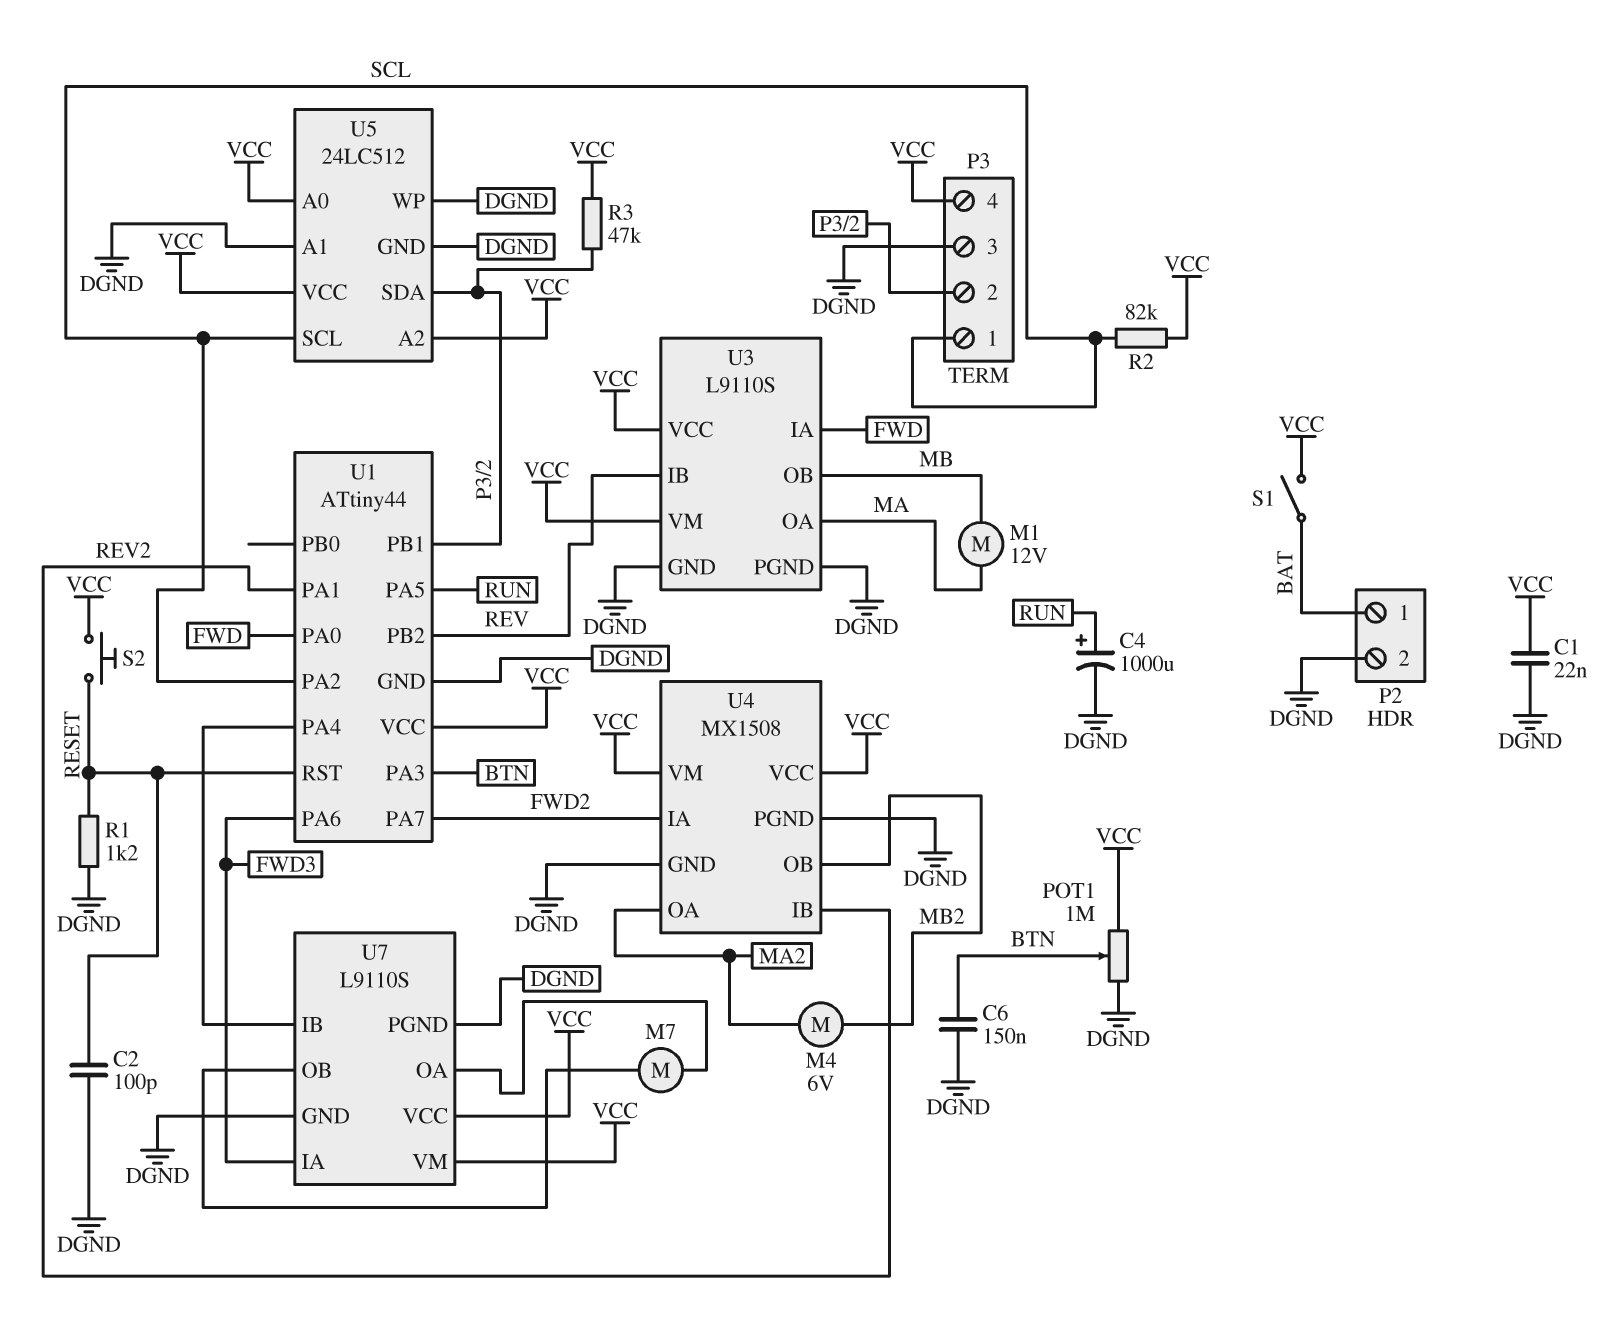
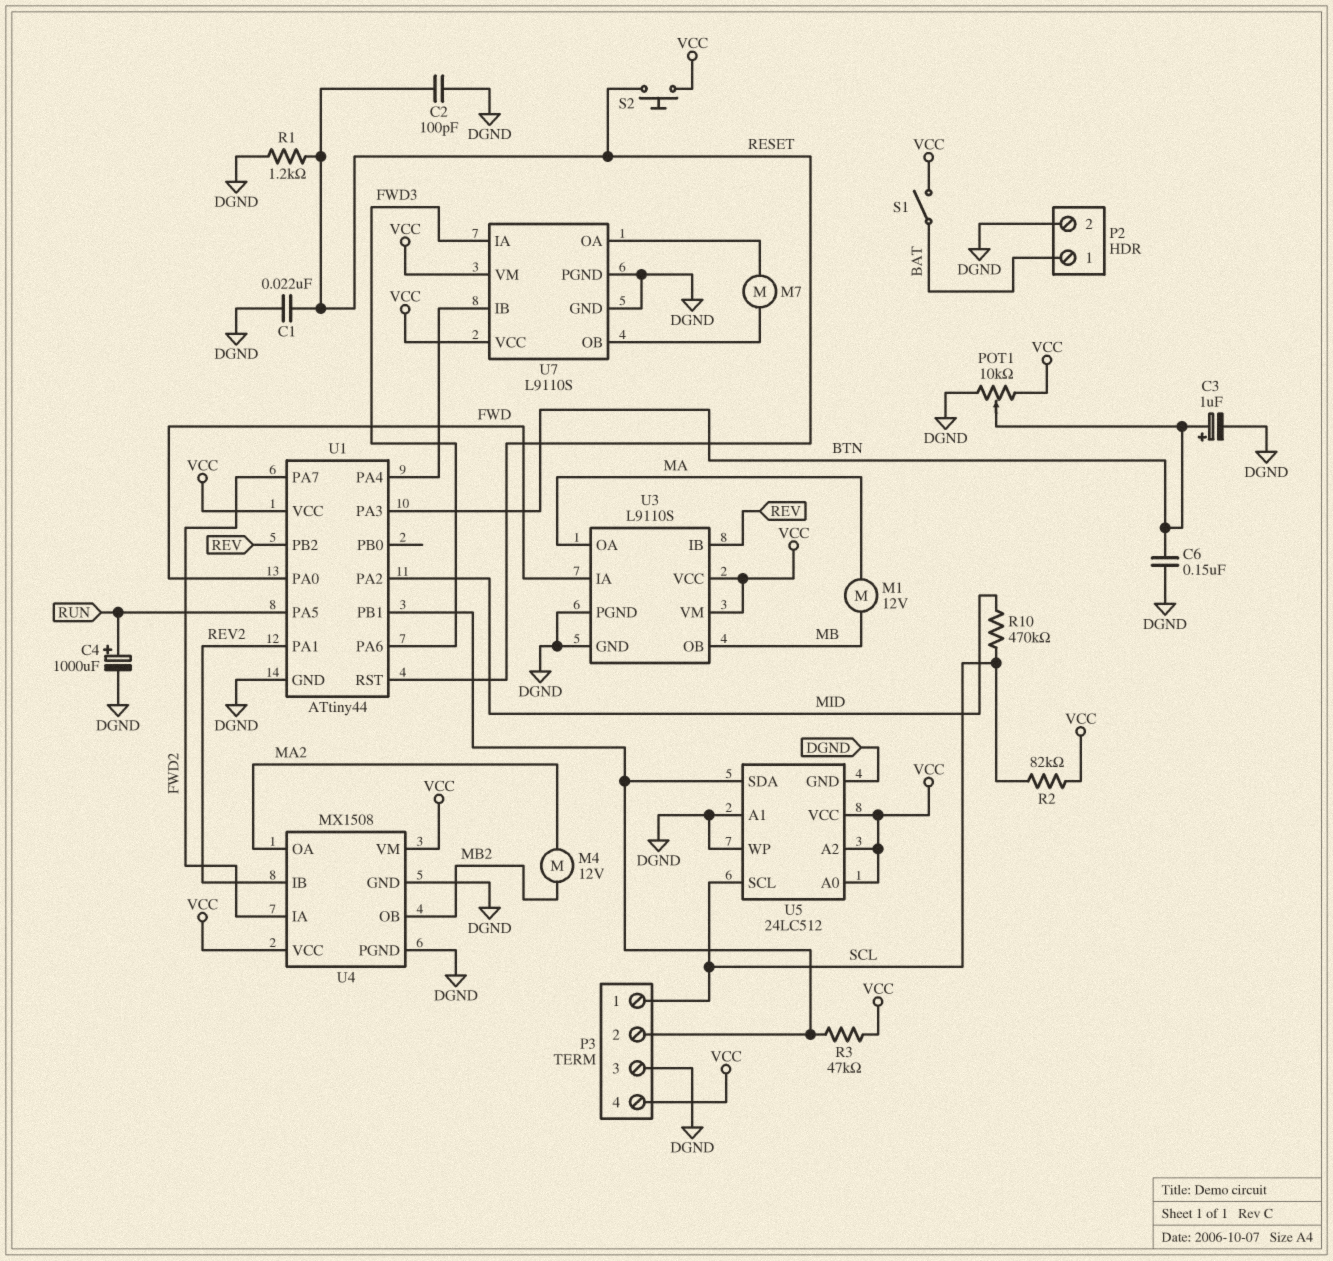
C1: 22nF (DGND, VCC) -> 22nF (DGND, RESET)
C3: none -> 1uF (plus BTN, minus DGND)
M4: motor 6V (MA2, MB2) -> motor 12V (MA2, MB2)
POT1: 1M (DGND, VCC, wiper BTN) -> 10k (DGND, VCC, wiper BTN)
R10: none -> 470k (MID, SCL)
U1 pin PA2: SCL -> MID

